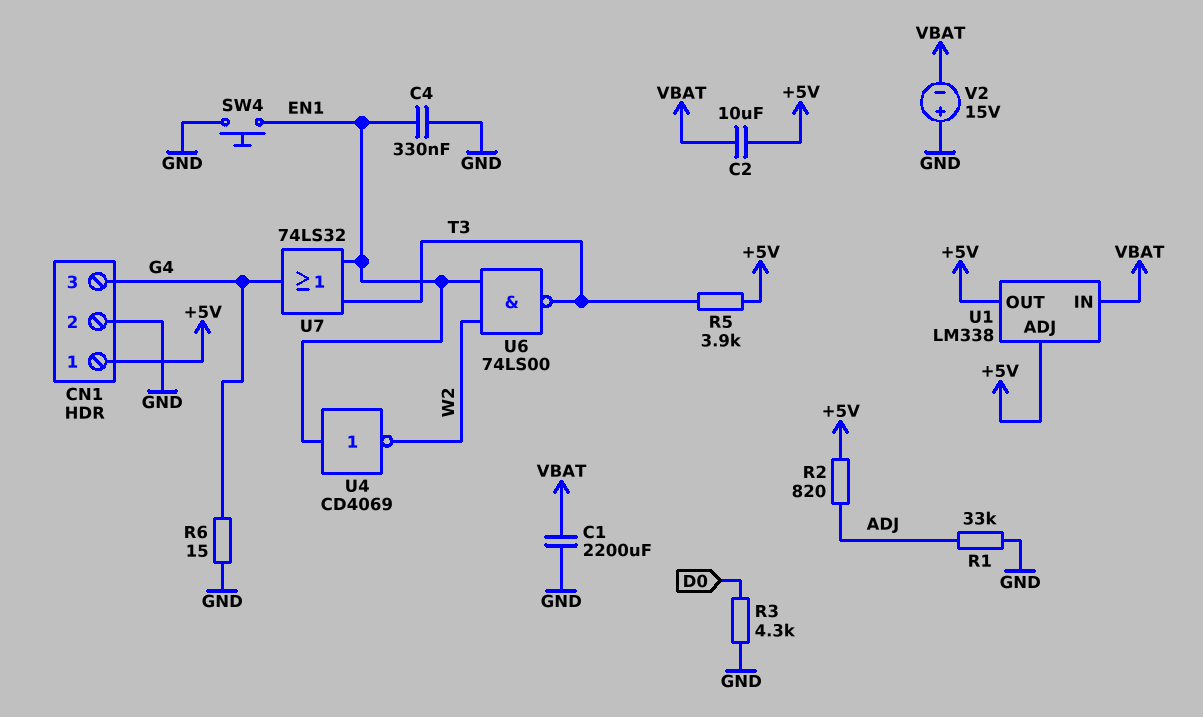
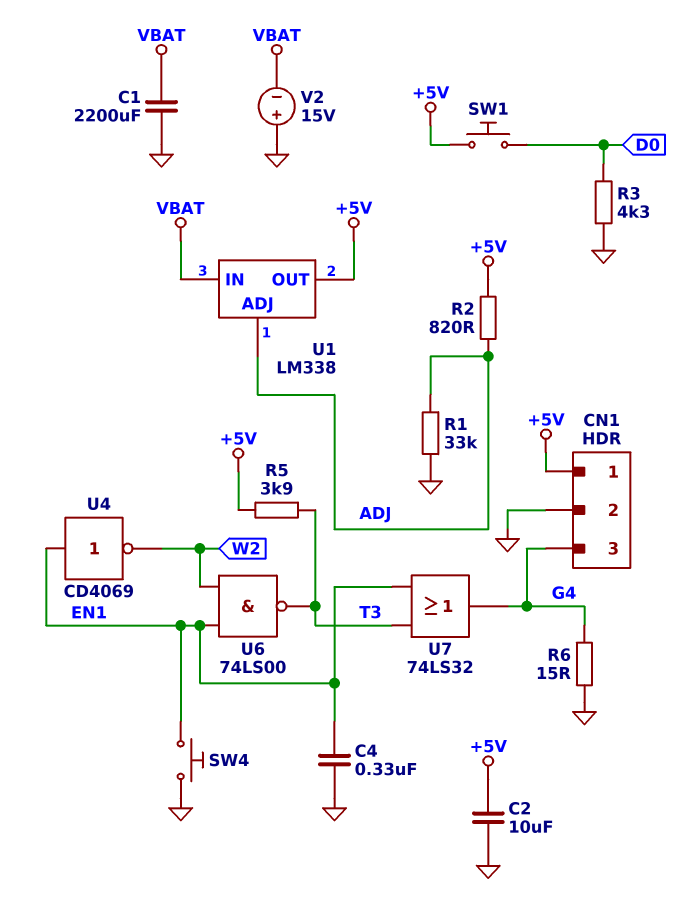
C2: 10uF (+5V, VBAT) -> 10uF (+5V, GND)
SW1: none -> button (+5V, D0)
U1 pin ADJ: +5V -> ADJ

